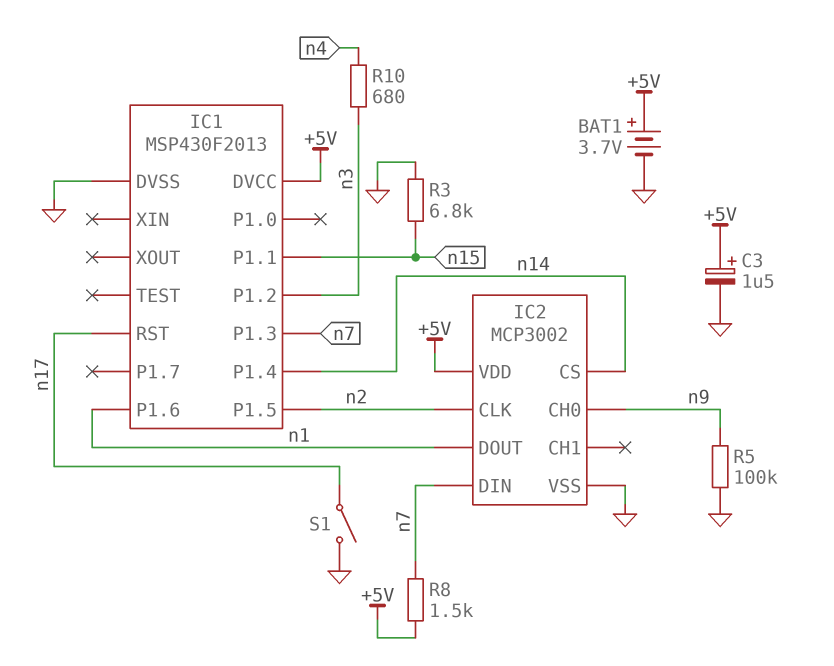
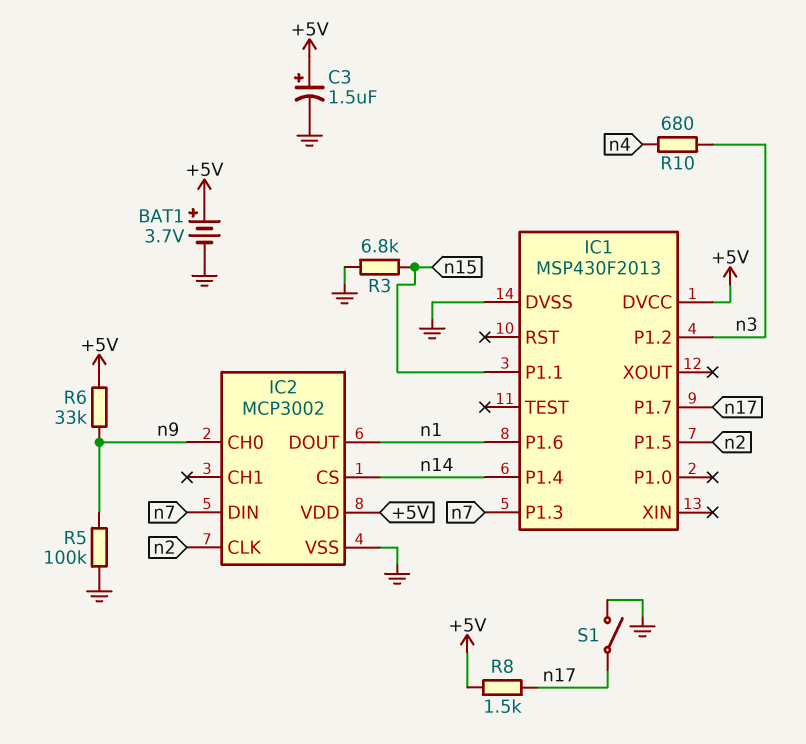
IC1 pin P1.7: none -> n17
IC1 pin RST: n17 -> none
R6: none -> 33k (+5V, n9)
R8: 1.5k (+5V, n7) -> 1.5k (+5V, n17)

